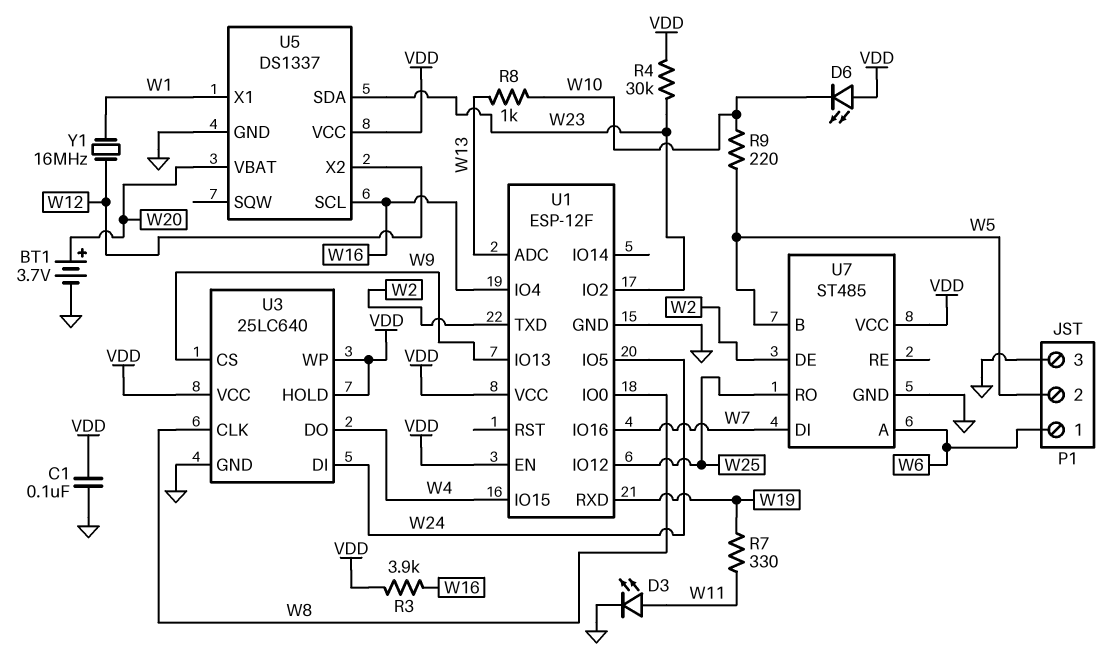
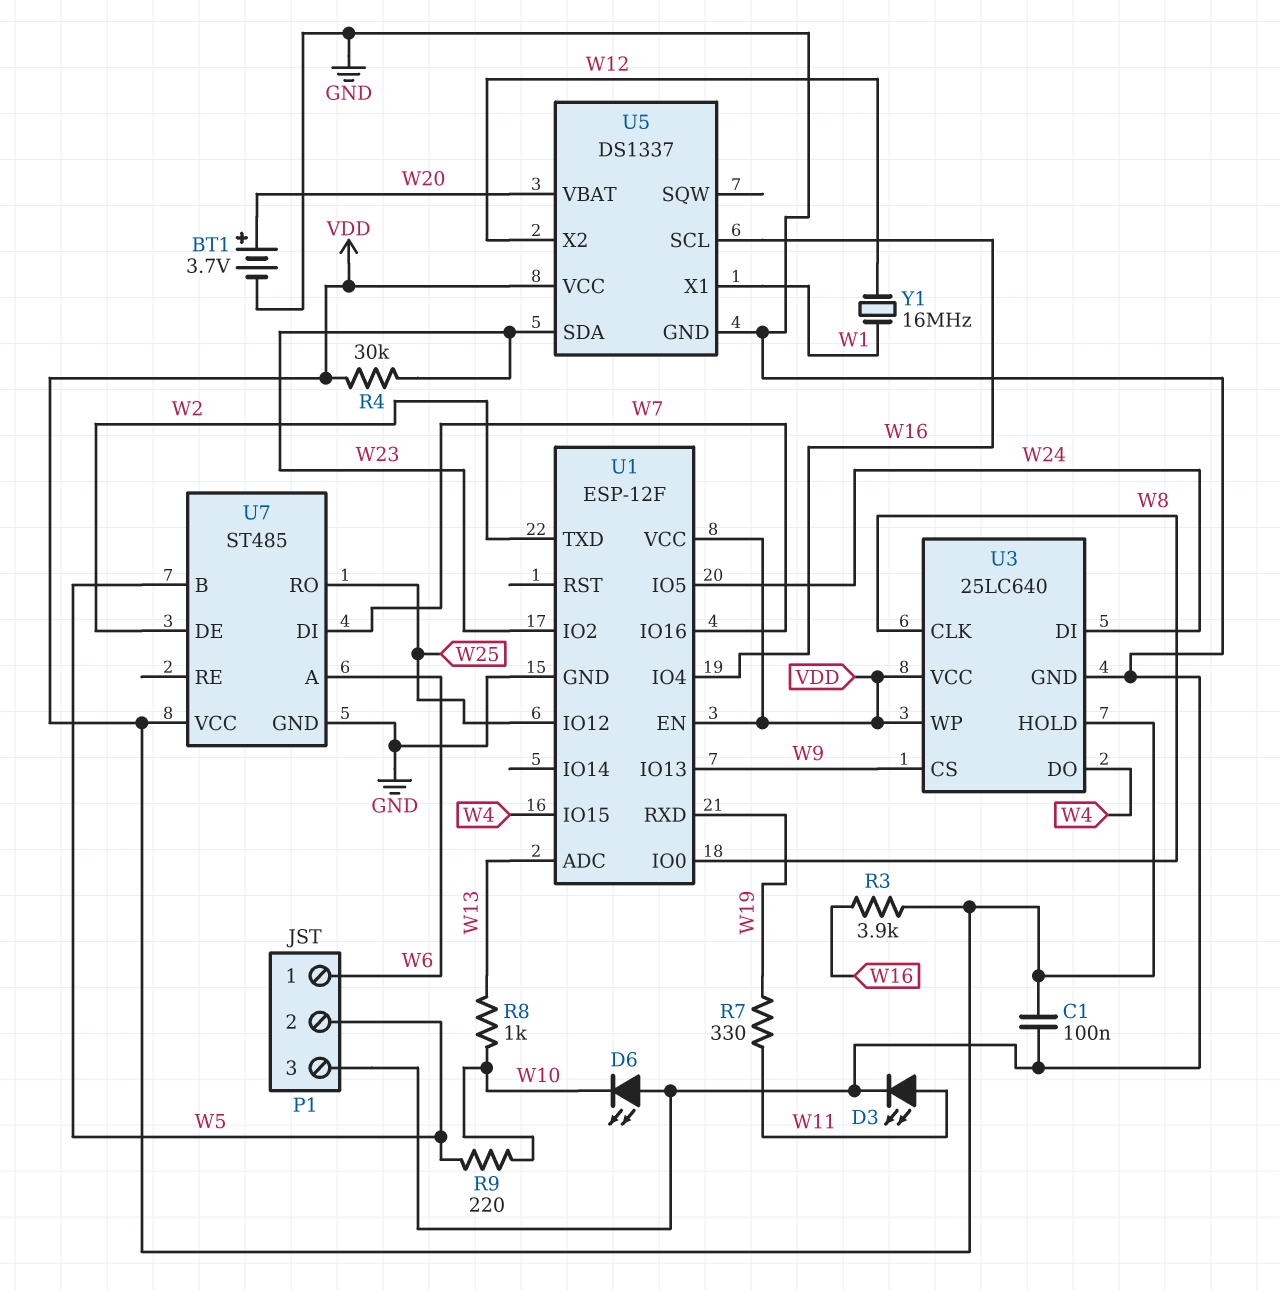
D6: LED (A VDD, K W10) -> LED (A GND, K W10)

